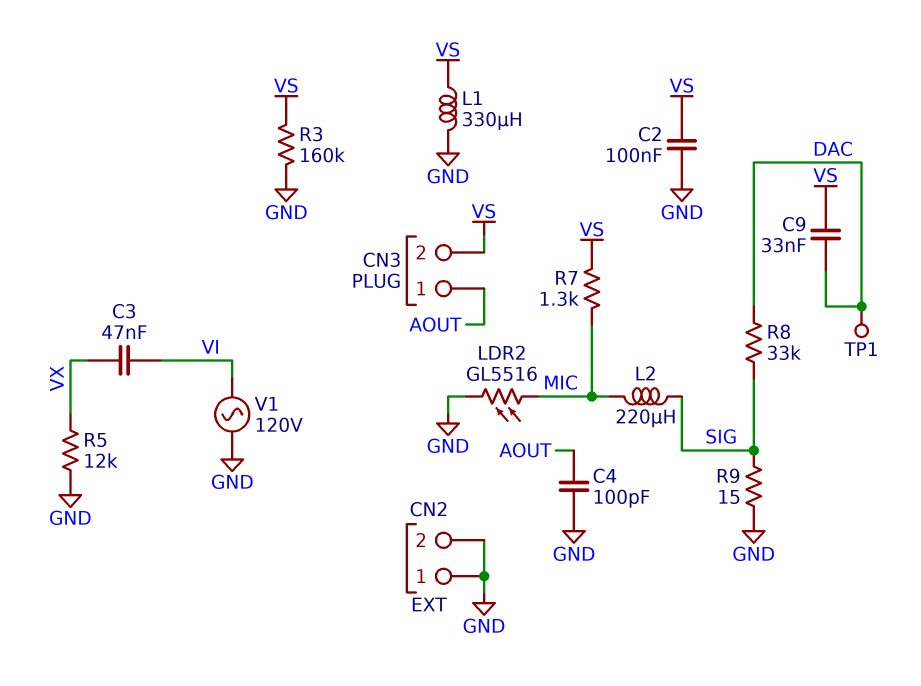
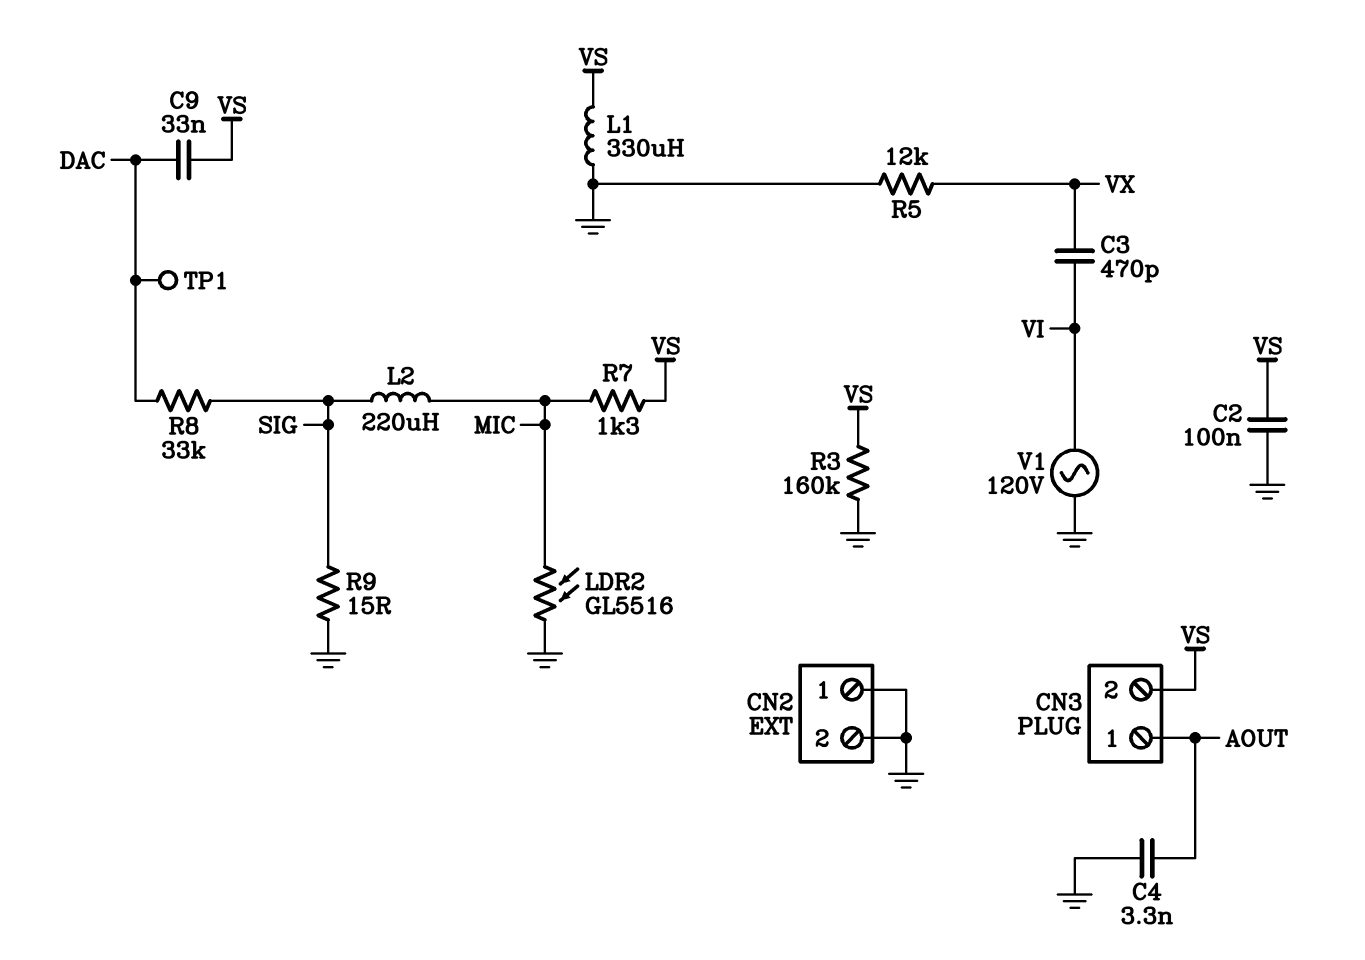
C3: 47nF (VI, VX) -> 470pF (VI, VX)
C4: 100pF (AOUT, GND) -> 3.3nF (AOUT, GND)

